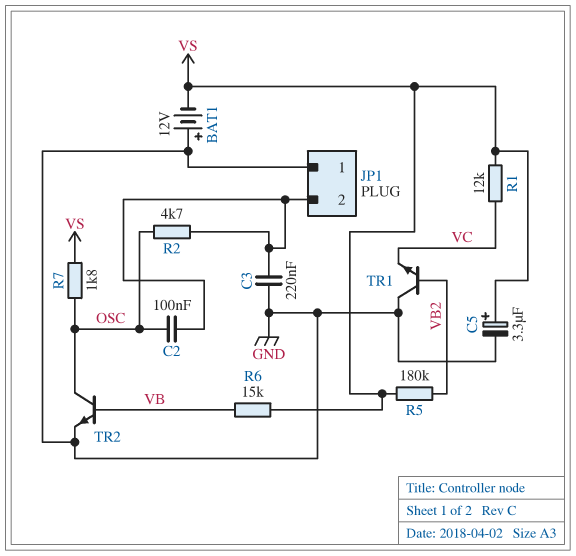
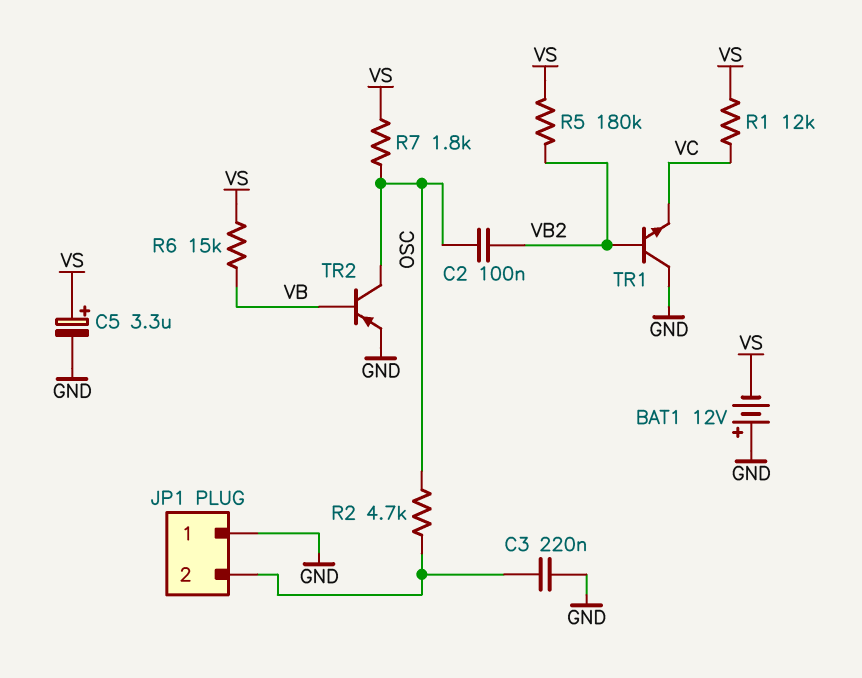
C2: 100nF (JP1/2, OSC) -> 100nF (OSC, VB2)
TR2: NPN (B VB, C OSC, E GND) -> PNP (B VB, C OSC, E GND)

